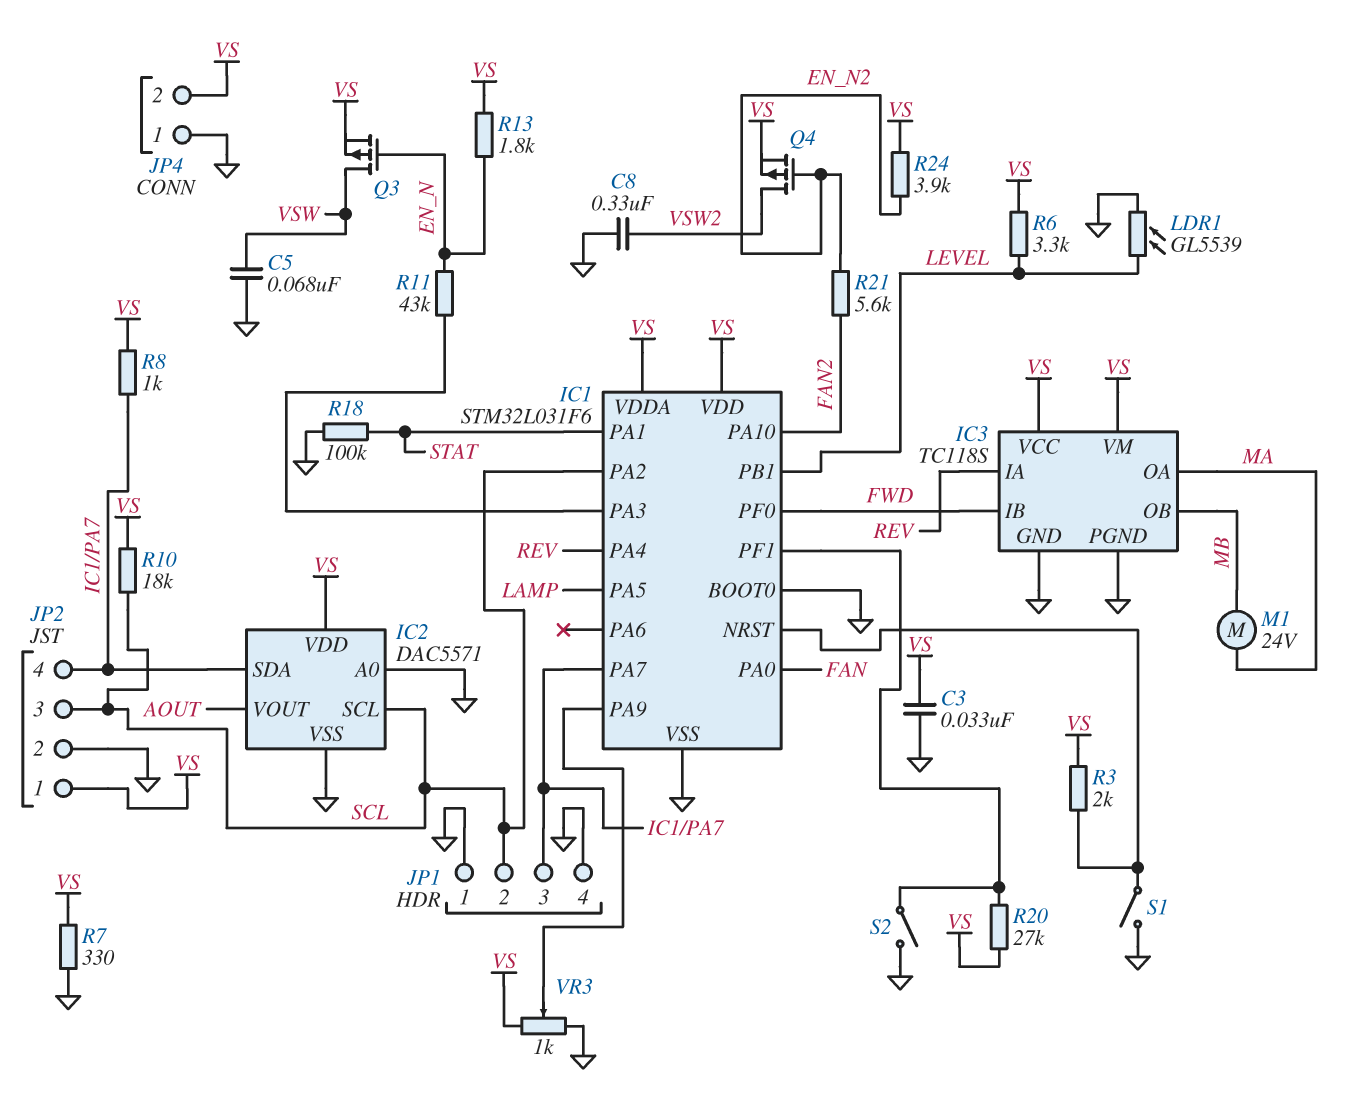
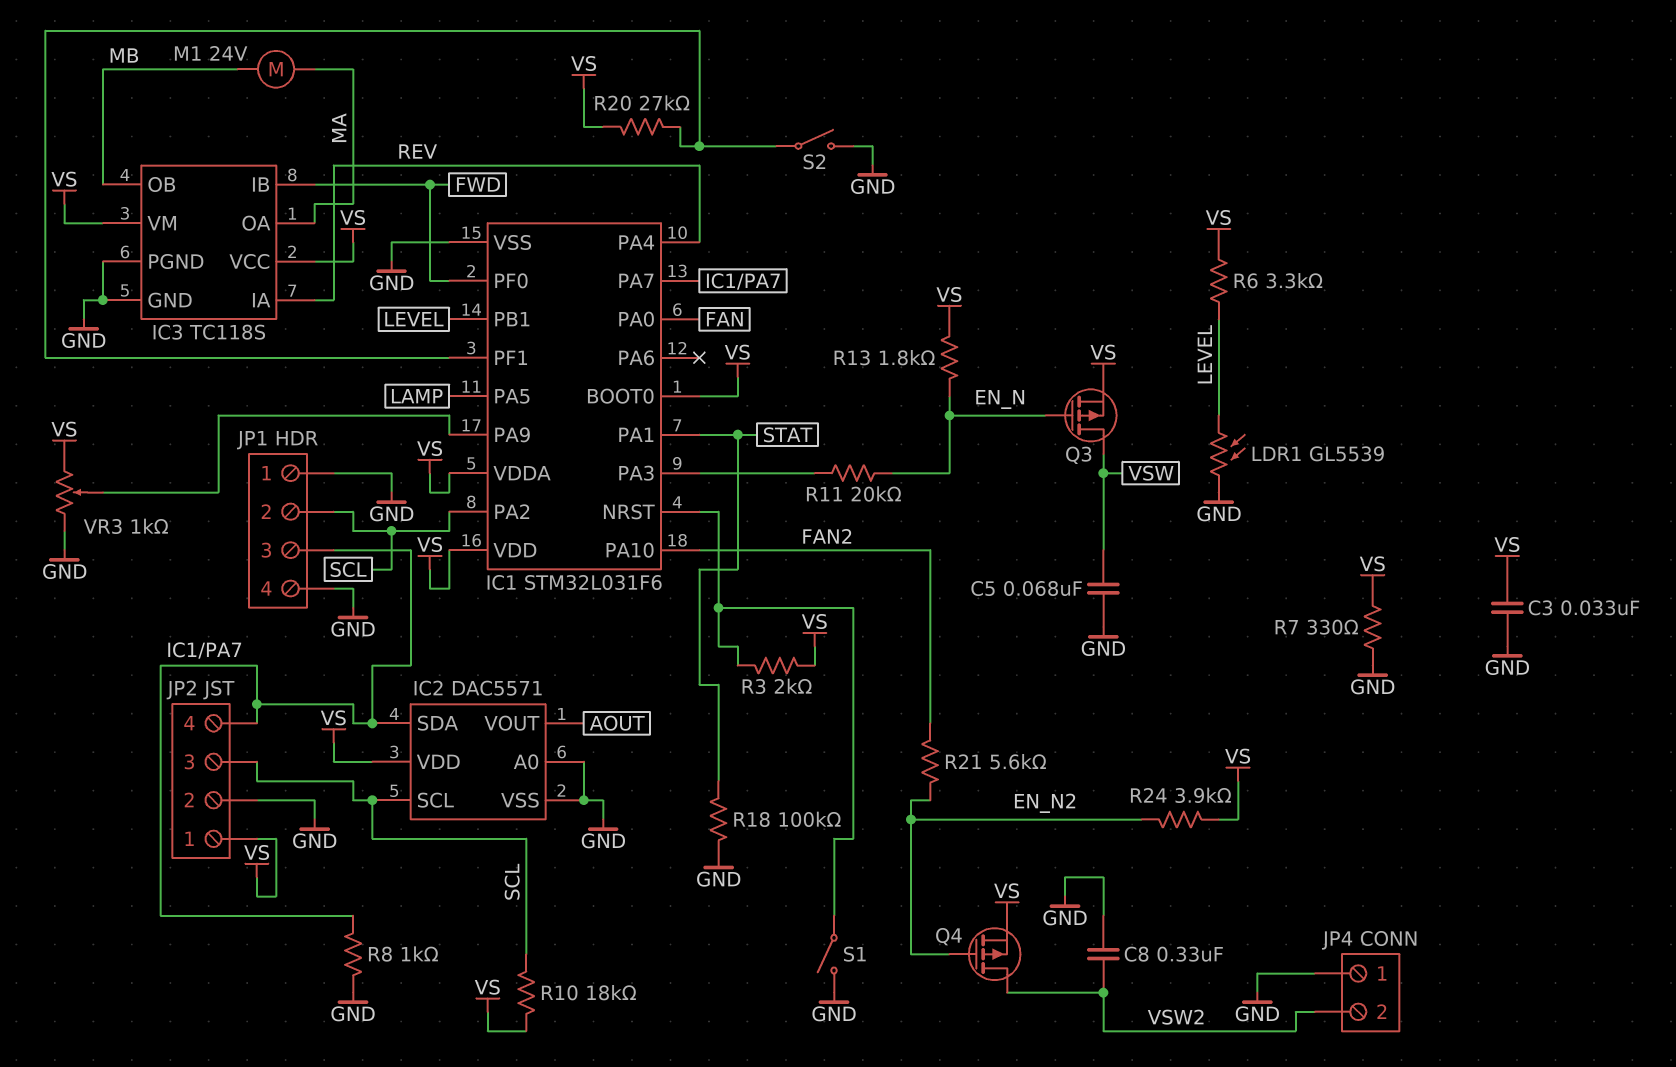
IC1 pin BOOT0: GND -> VS
JP4 pin 2: VS -> VSW2
R8: 1k (IC1/PA7, VS) -> 1k (GND, IC1/PA7)
R11: 43k (EN_N, IC1/PA3) -> 20k (EN_N, IC1/PA3)

